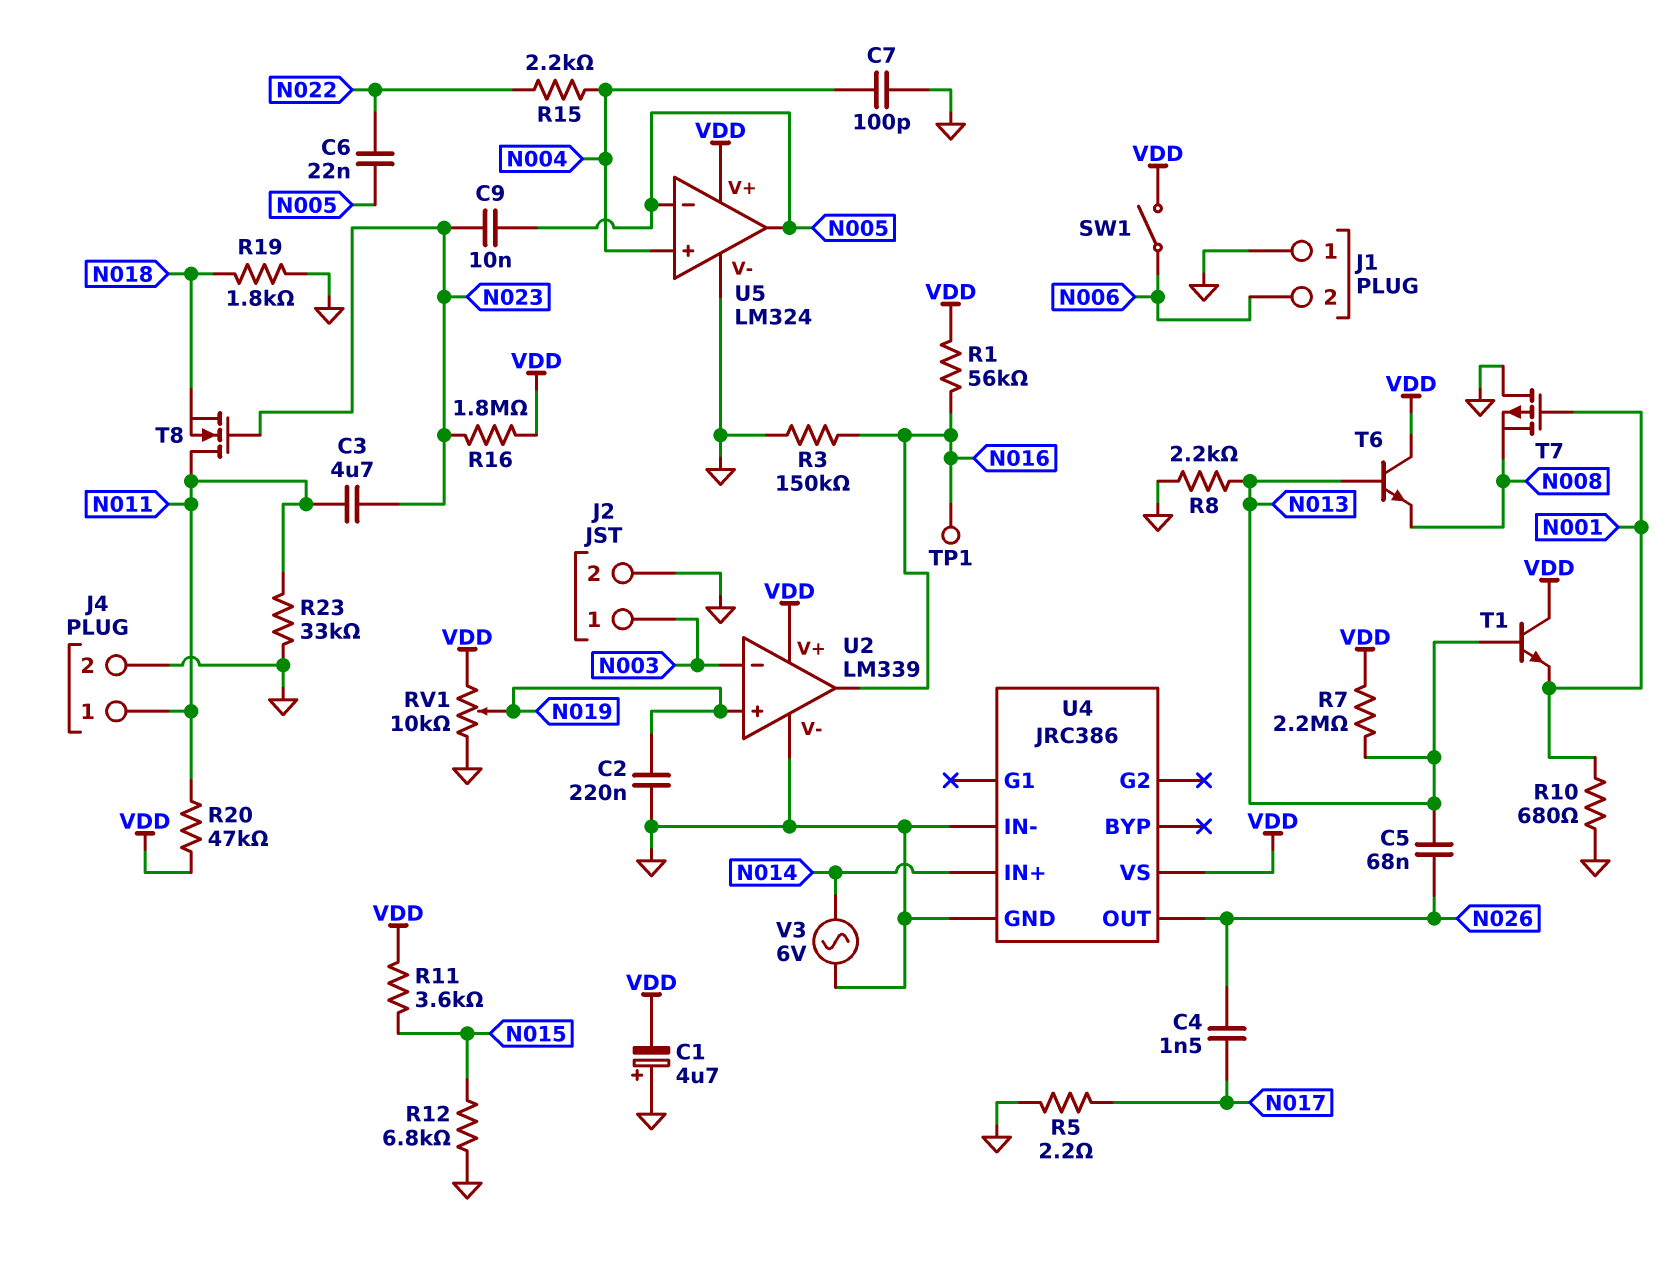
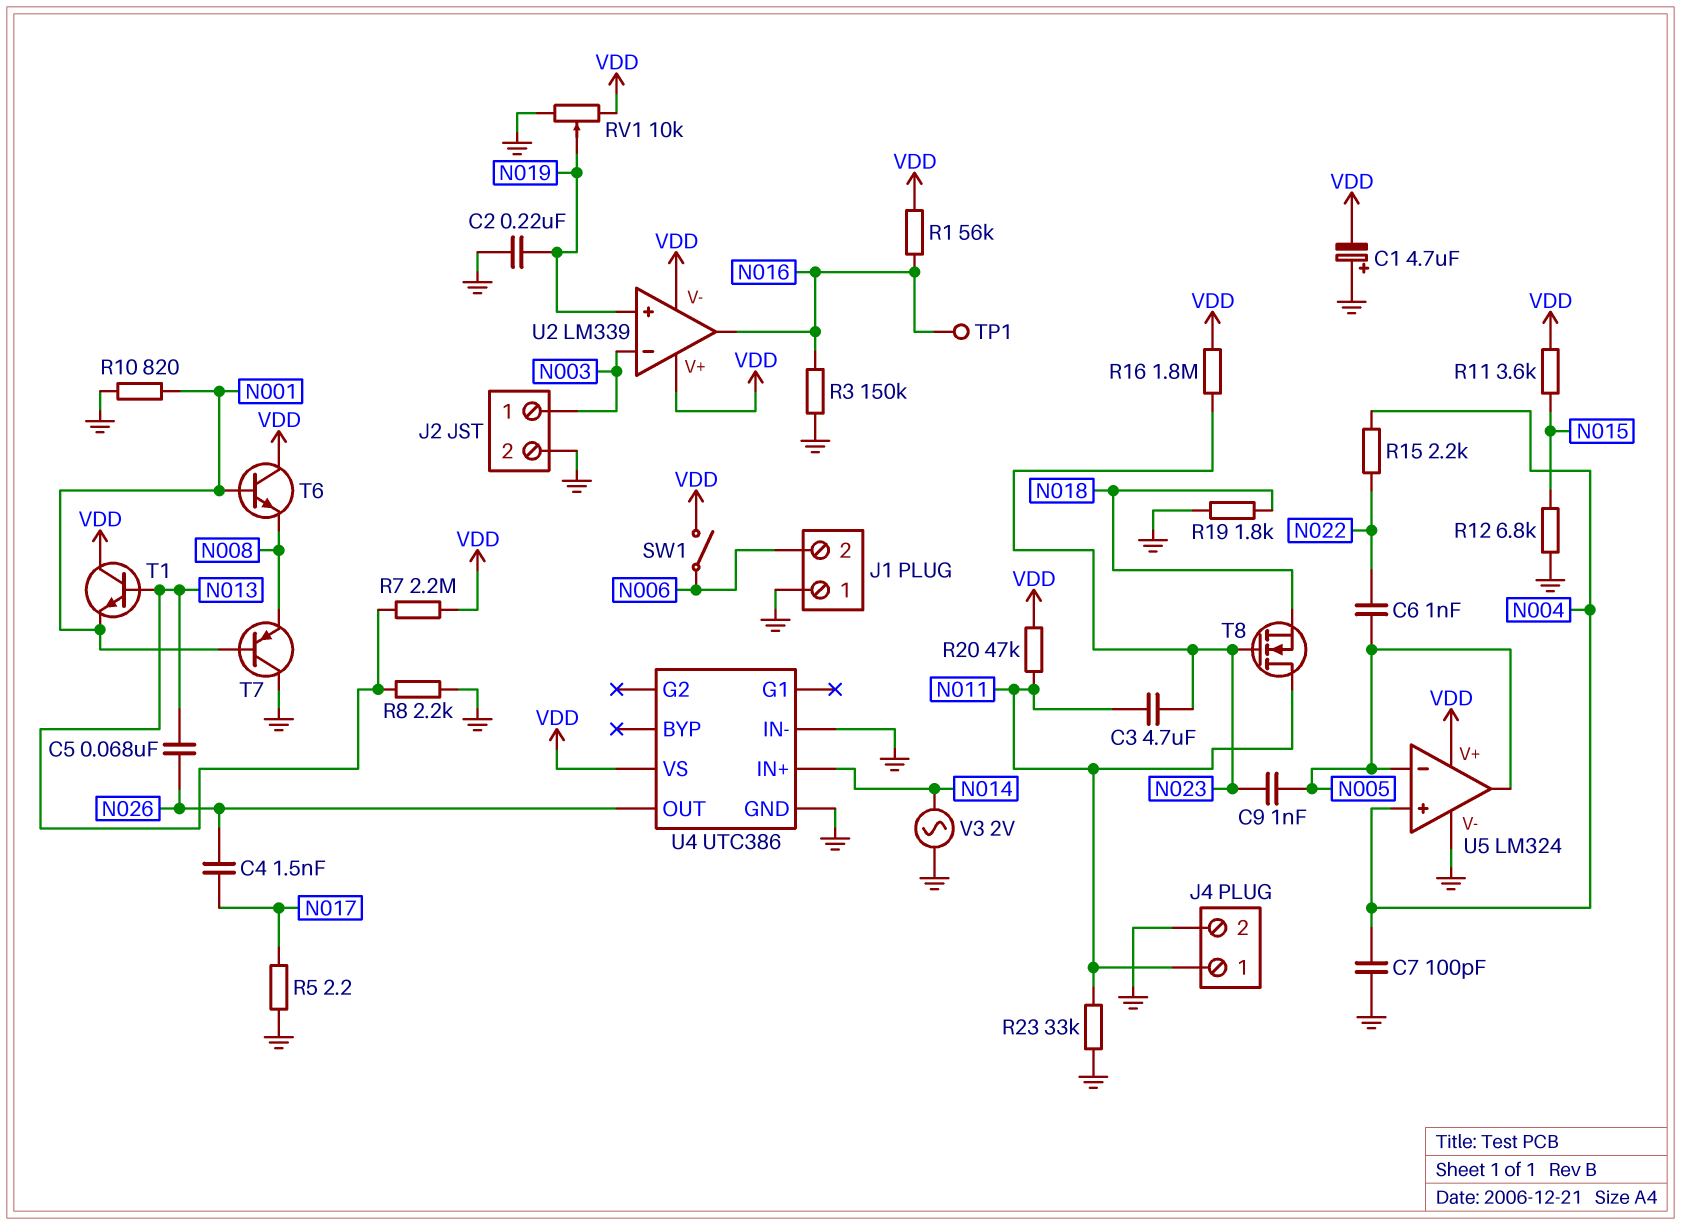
C6: 22nF (N005, N022) -> 1nF (N005, N022)
C9: 10nF (N005, N023) -> 1nF (N005, N023)
R10: 680 (GND, N001) -> 820 (GND, N001)
T6: NPN (B N013, C VDD, E N008) -> NPN (B N001, C VDD, E N008)
T7: PMOS (G N001, D GND, S N008) -> PNP (B N001, C GND, E N008)
U2 pin V-: GND -> VDD
U4: JRC386 -> UTC386
V3: AC 6V (GND, N014) -> AC 2V (GND, N014)

